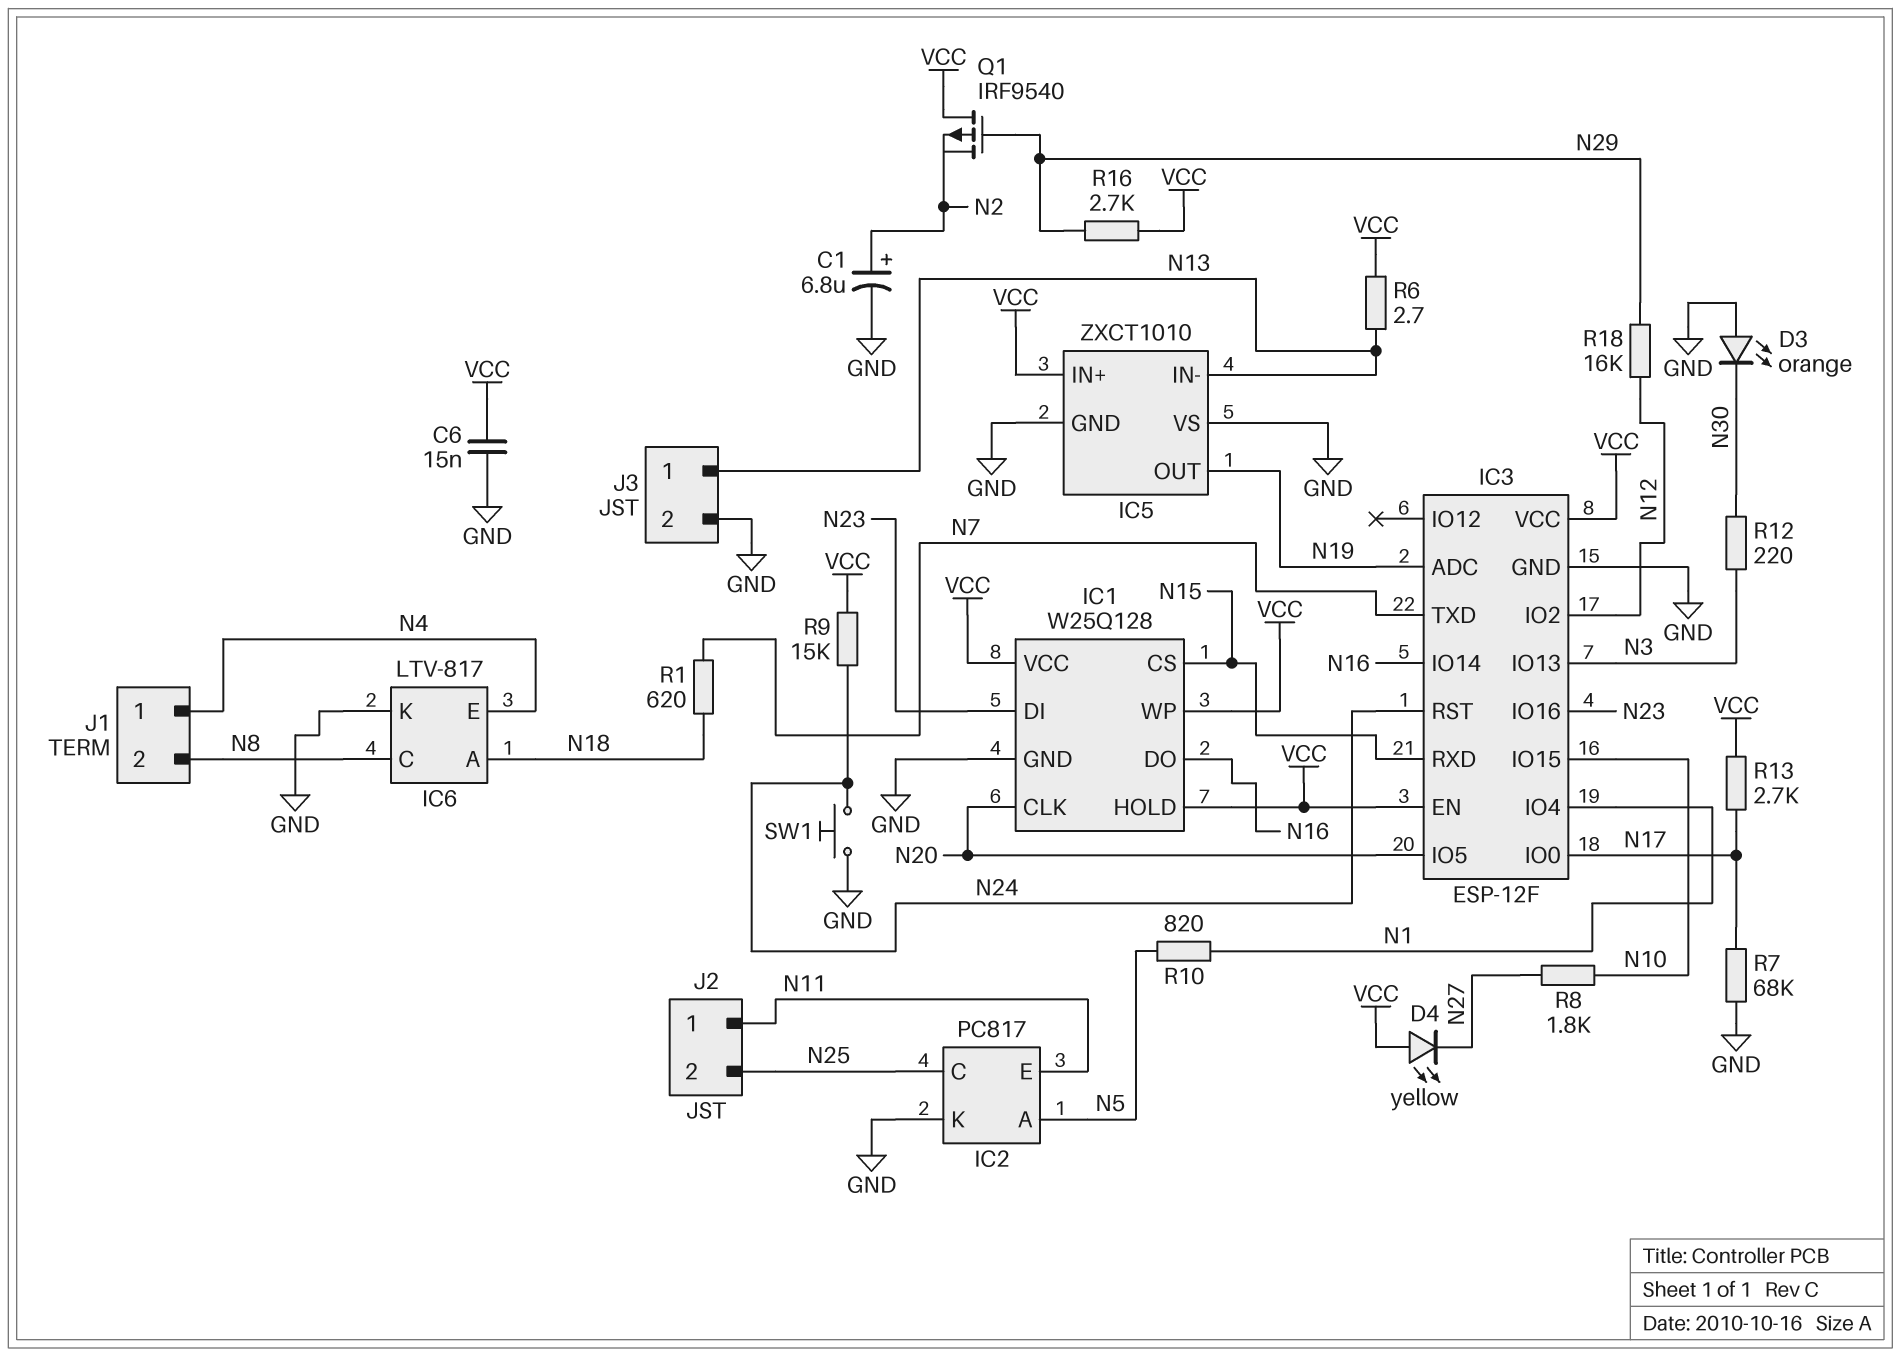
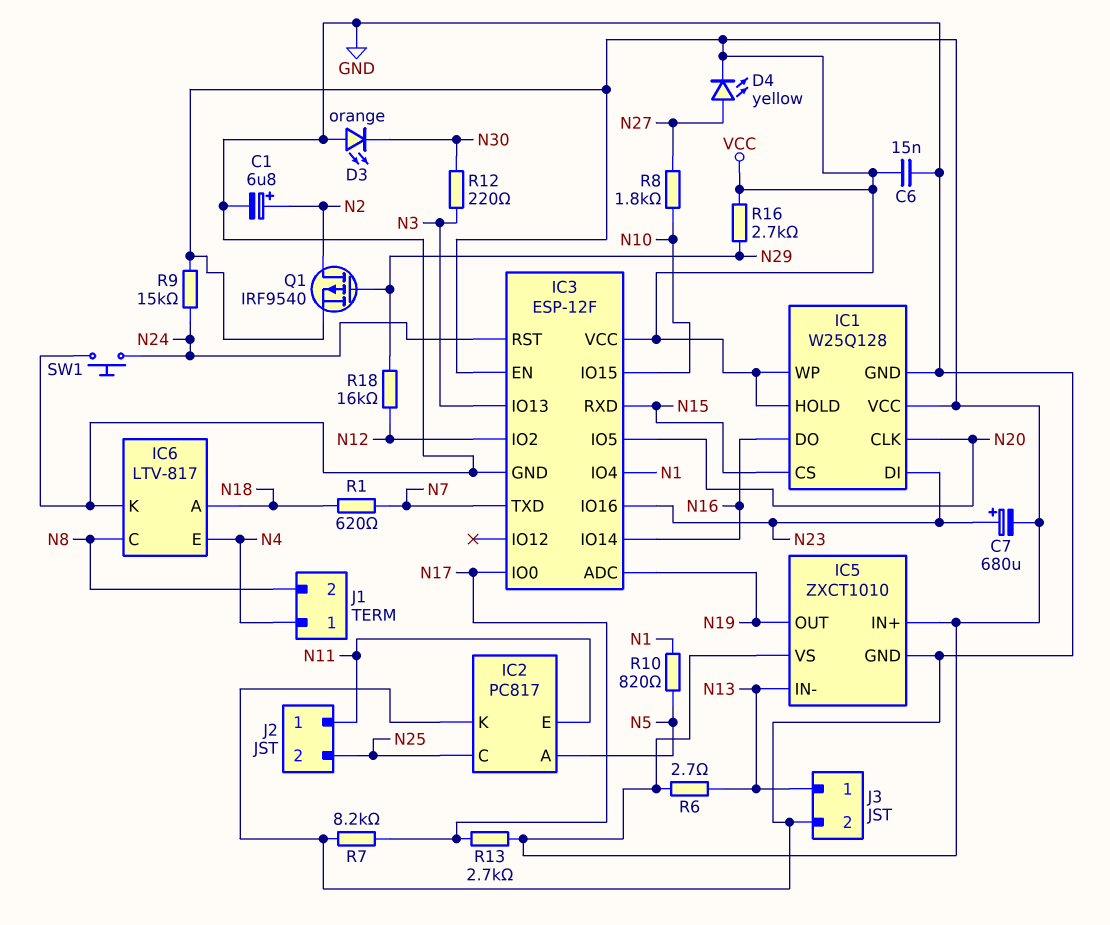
C7: none -> 680uF (plus N23, minus VCC)
D4: LED yellow (A VCC, K N27) -> LED yellow (A N27, K VCC)
IC5 pin VS: GND -> VCC
Q1: PMOS IRF9540 (G N29, D VCC, S N2) -> PMOS IRF9540 (G N29, D N2, S VCC)
R7: 68k (GND, N17) -> 8.2k (GND, N17)

